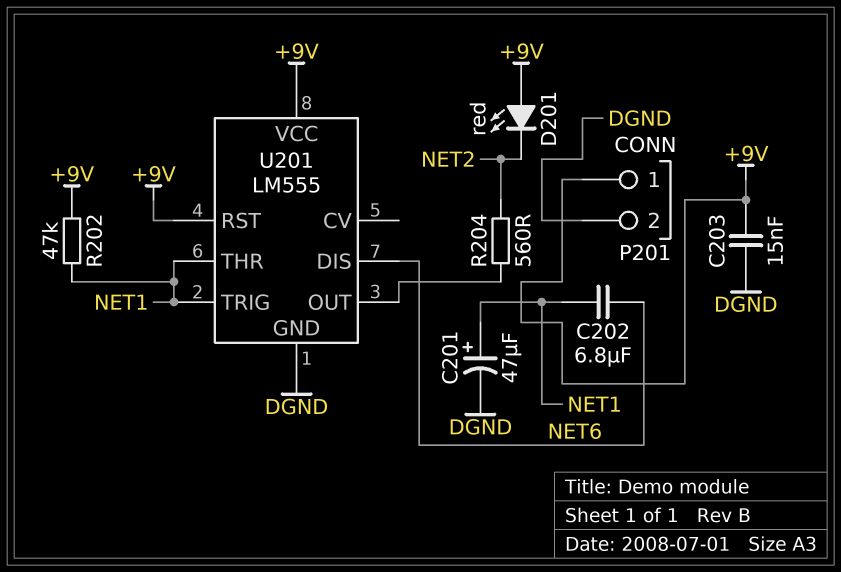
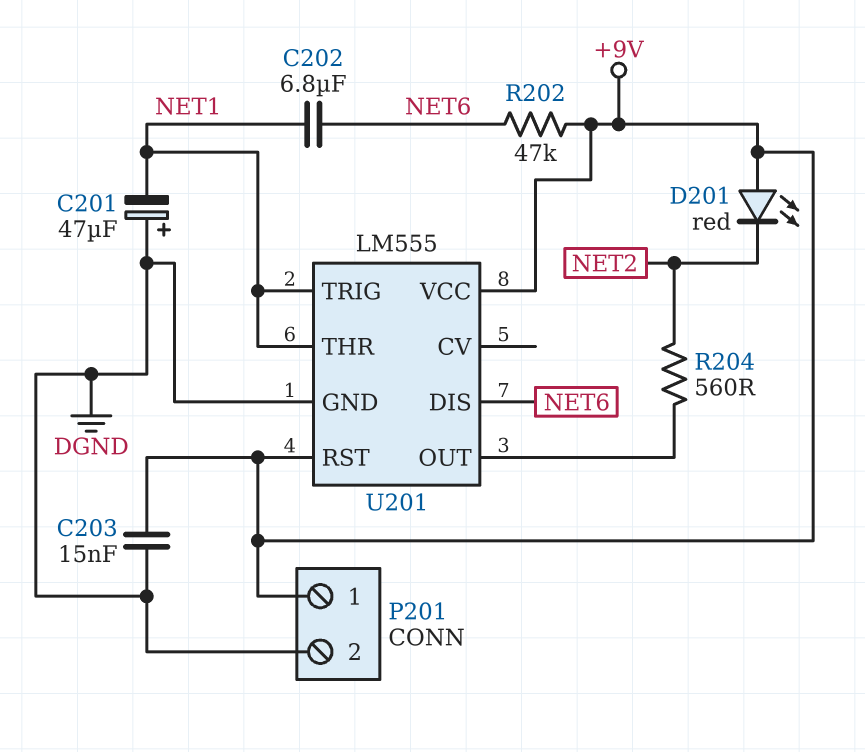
C201: 47uF (plus NET1, minus DGND) -> 47uF (plus DGND, minus NET1)
R202: 47k (+9V, NET1) -> 47k (+9V, NET6)

